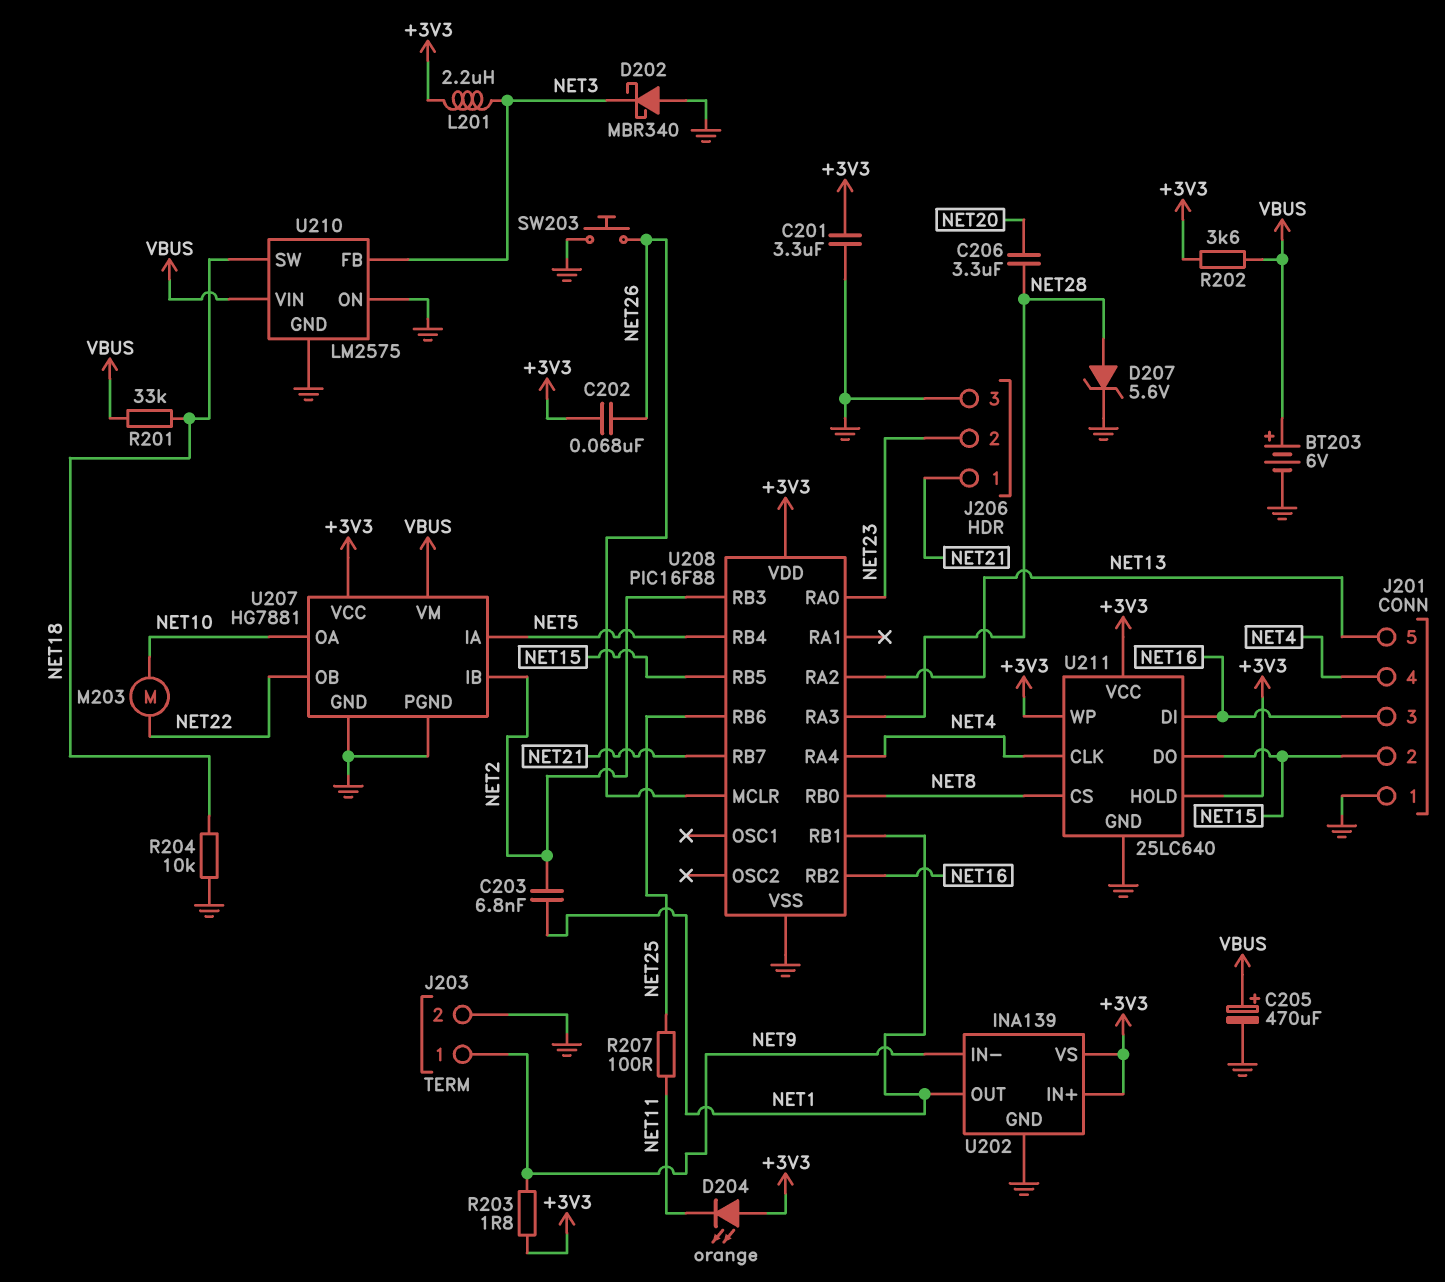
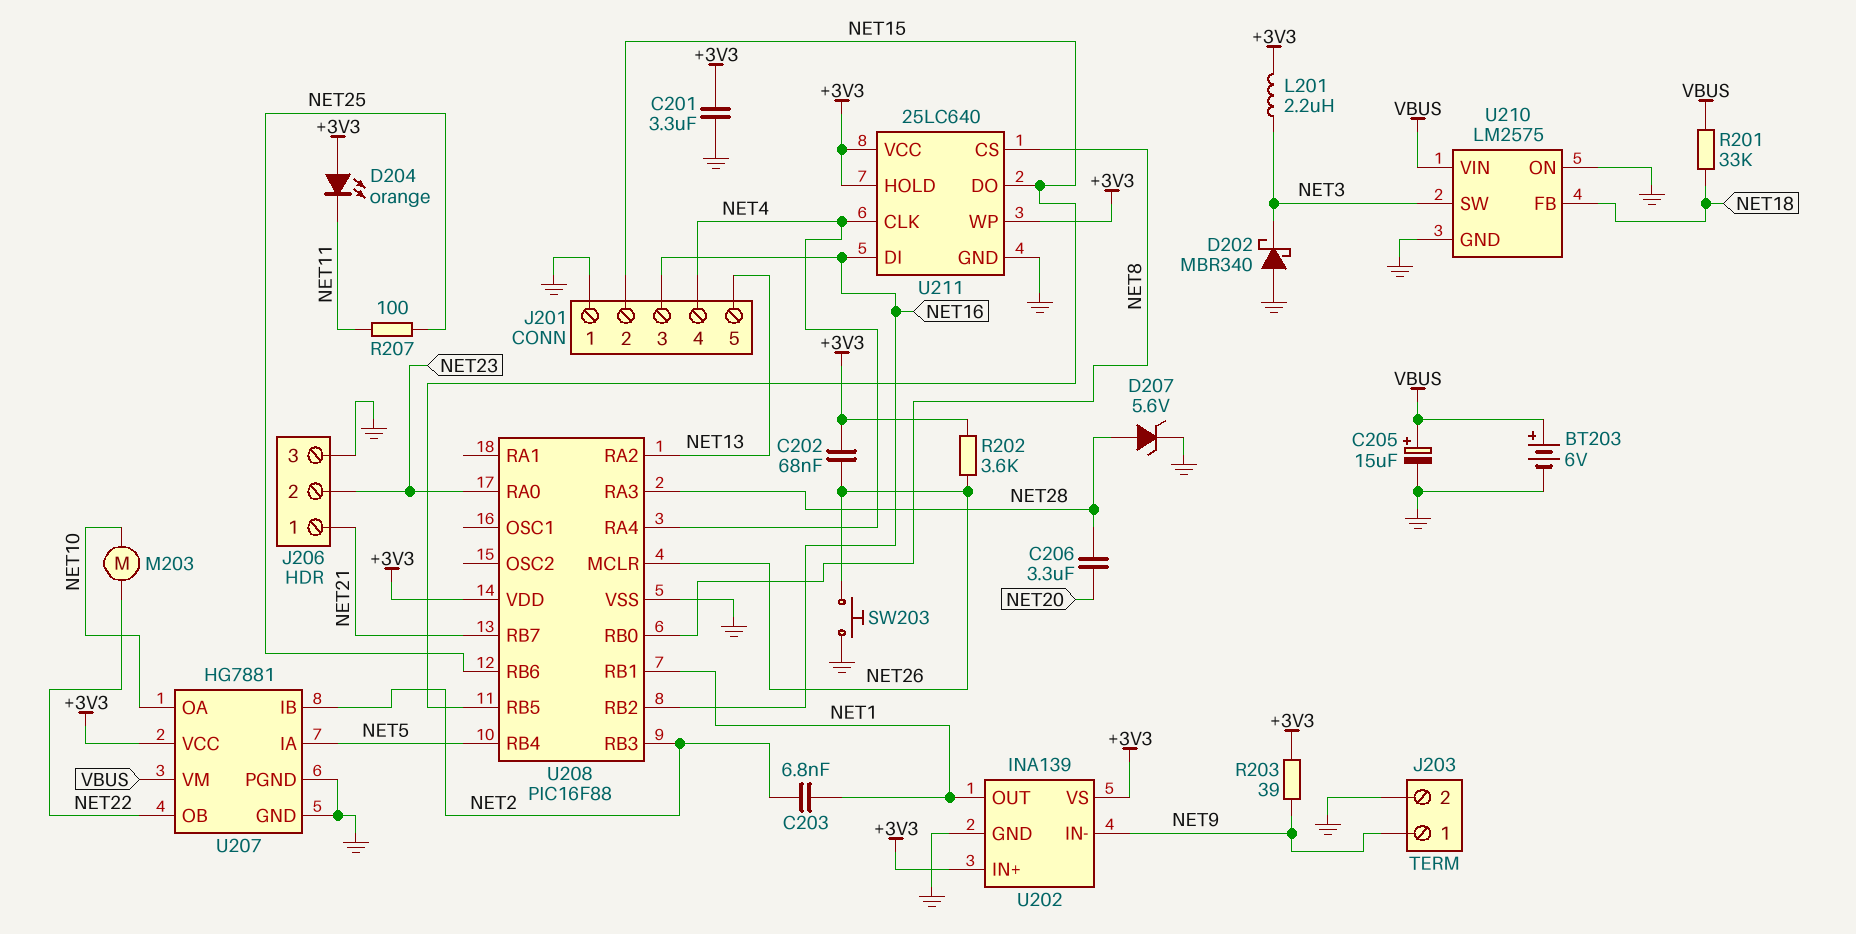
C205: 470uF (plus VBUS, minus GND) -> 15uF (plus VBUS, minus GND)
R202: 3.6k (+3V3, VBUS) -> 3.6k (+3V3, NET26)
R203: 1.8 (+3V3, NET9) -> 39 (+3V3, NET9)
R204: 10k (GND, NET18) -> none
U210 pin FB: NET3 -> NET18
U210 pin SW: NET18 -> NET3

